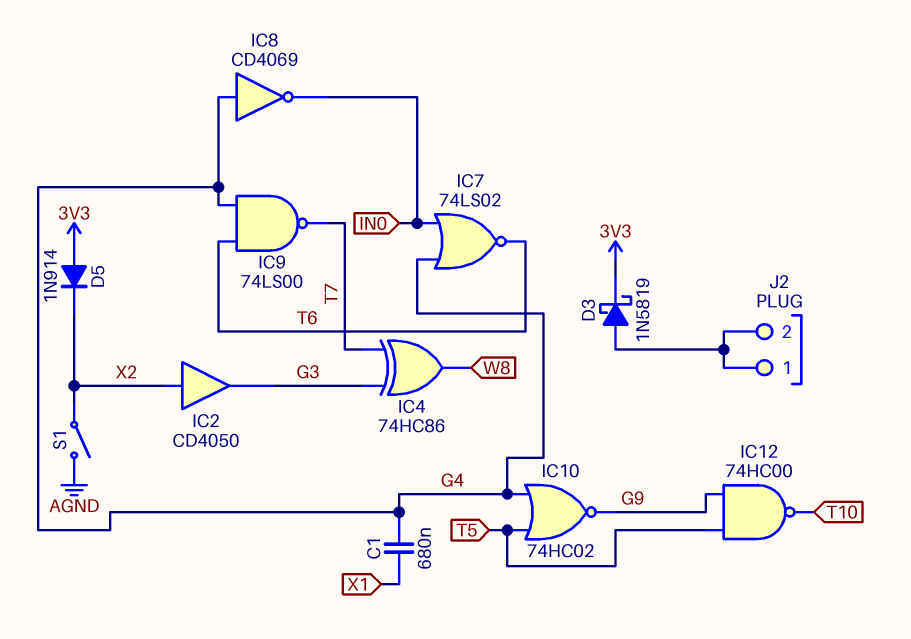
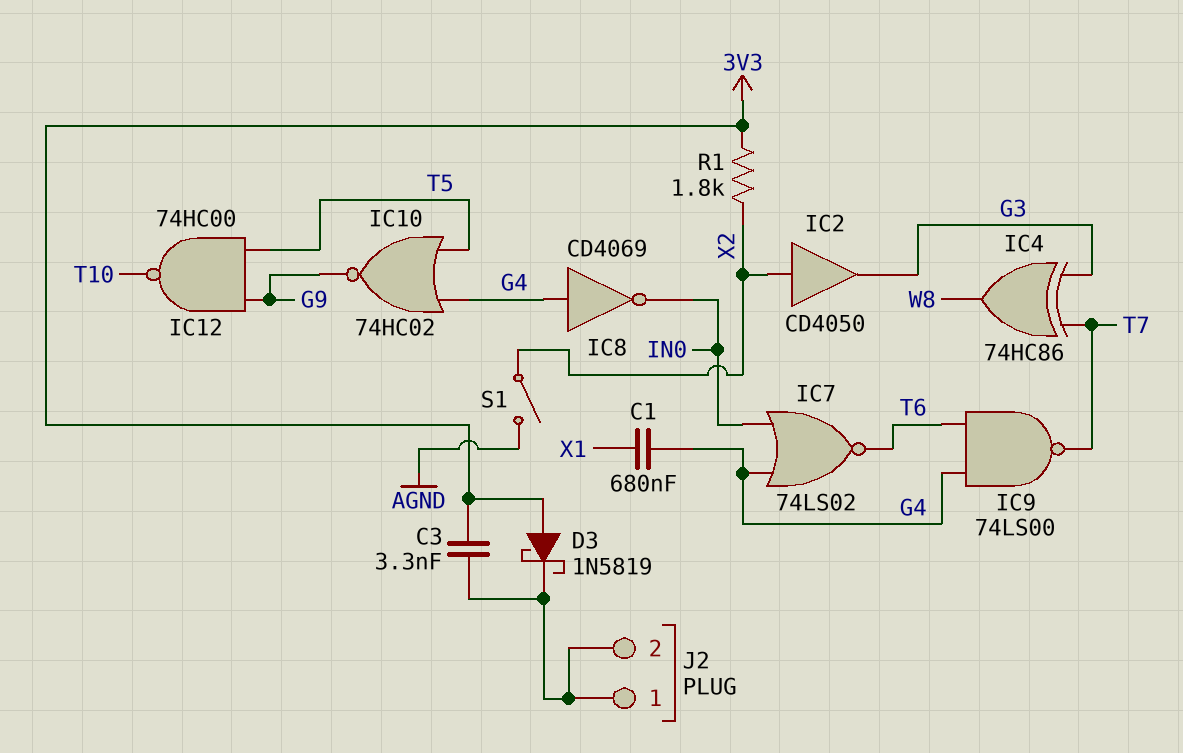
C3: none -> 3.3nF (3V3, J2/1)
D3: schottky 1N5819 (A J2/1, K 3V3) -> schottky 1N5819 (A 3V3, K J2/1)
D5: diode 1N914 (A 3V3, K X2) -> none
R1: none -> 1.8k (3V3, X2)

